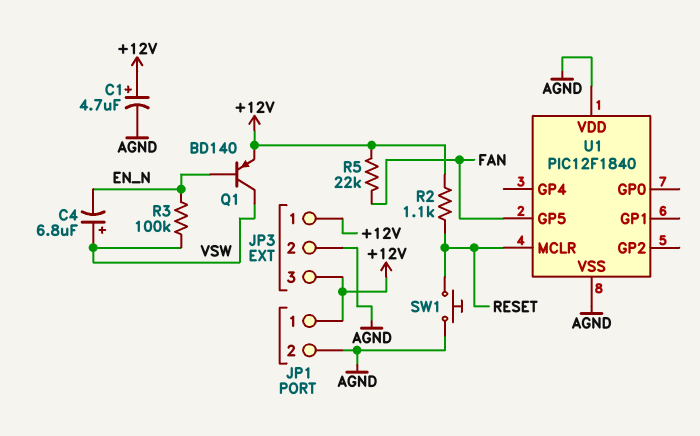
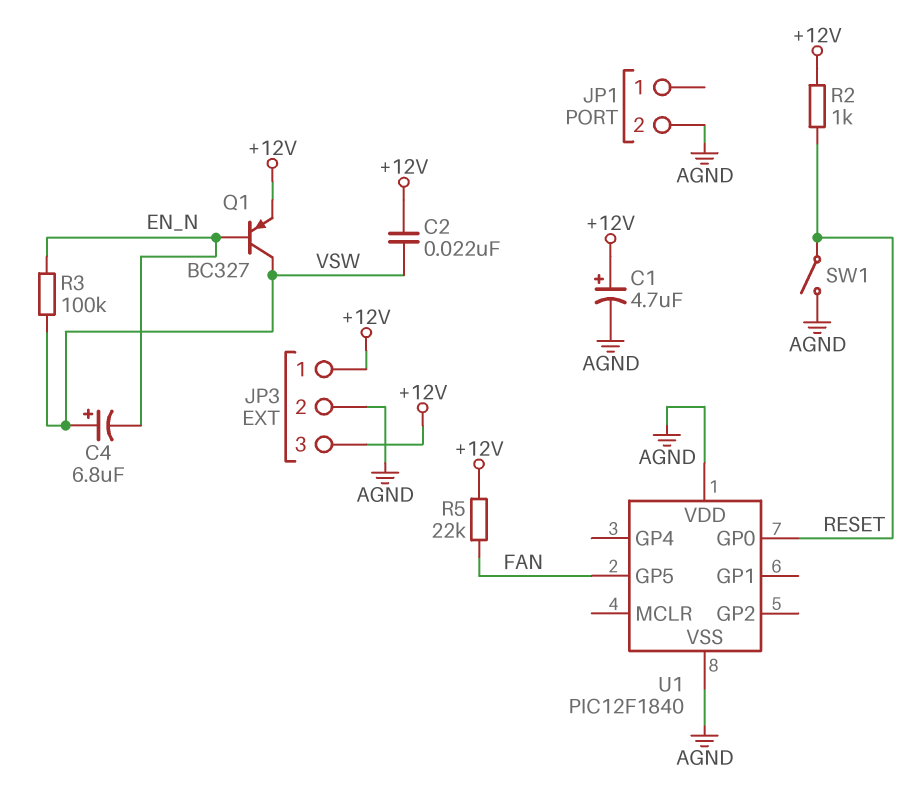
C2: none -> 22nF (+12V, VSW)
JP1 pin 1: +12V -> none
Q1: PNP BD140 (B EN_N, C VSW, E +12V) -> PNP BC327 (B EN_N, C VSW, E +12V)
R2: 1.1k (+12V, RESET) -> 1k (+12V, RESET)
SW1: button (AGND, RESET) -> switch (AGND, RESET)
U1 pin GP0: none -> RESET
U1 pin MCLR: RESET -> none

